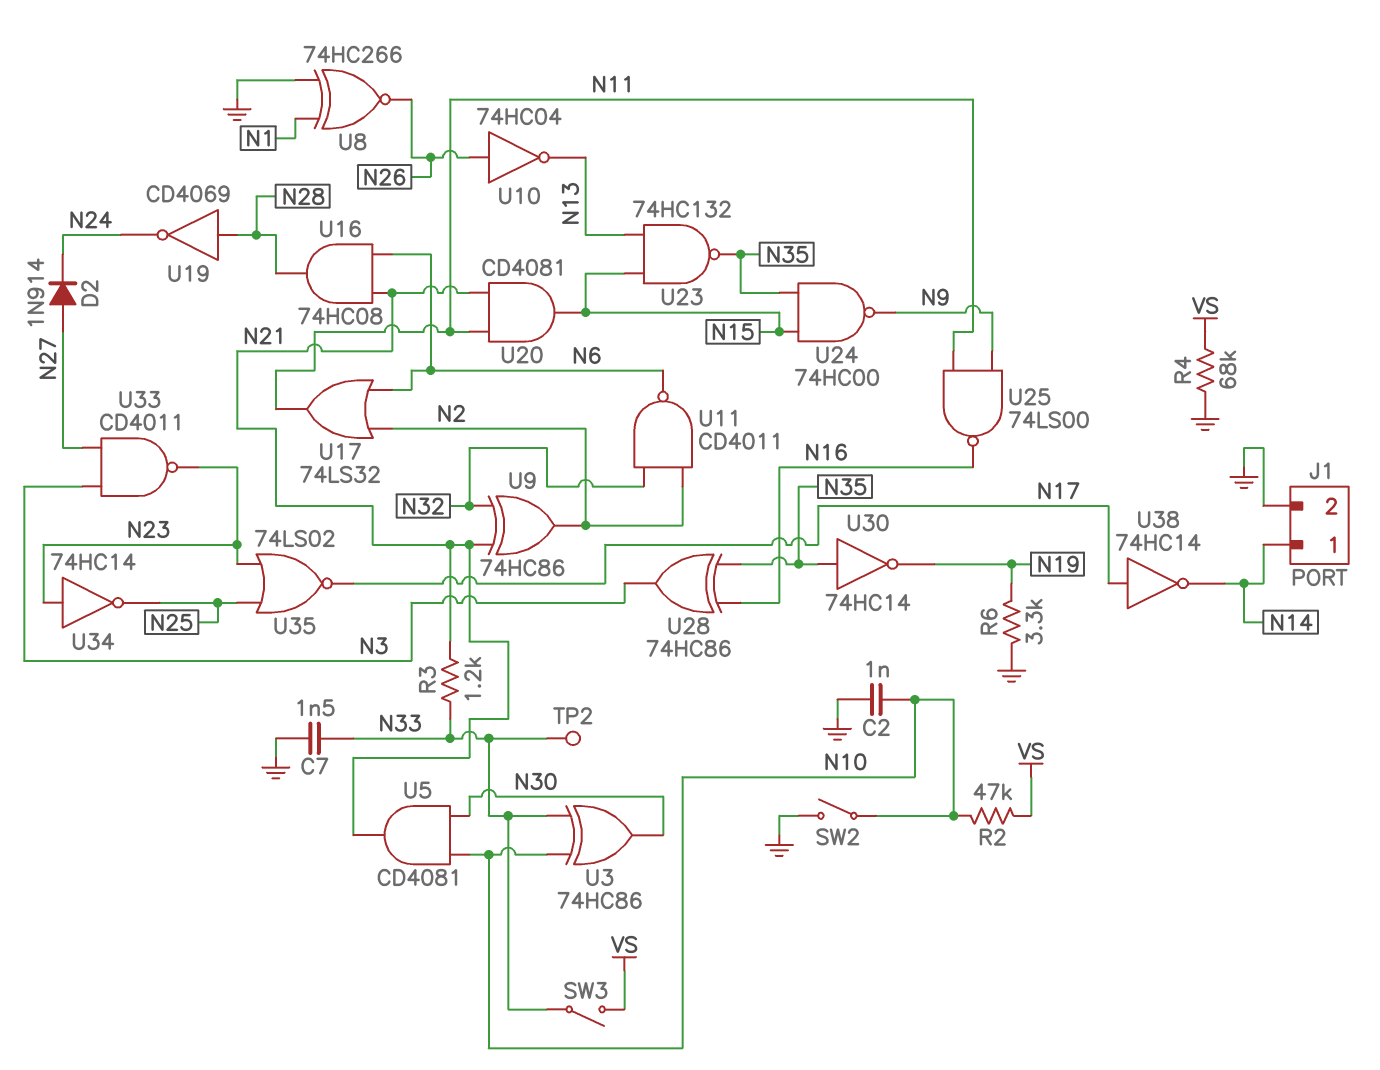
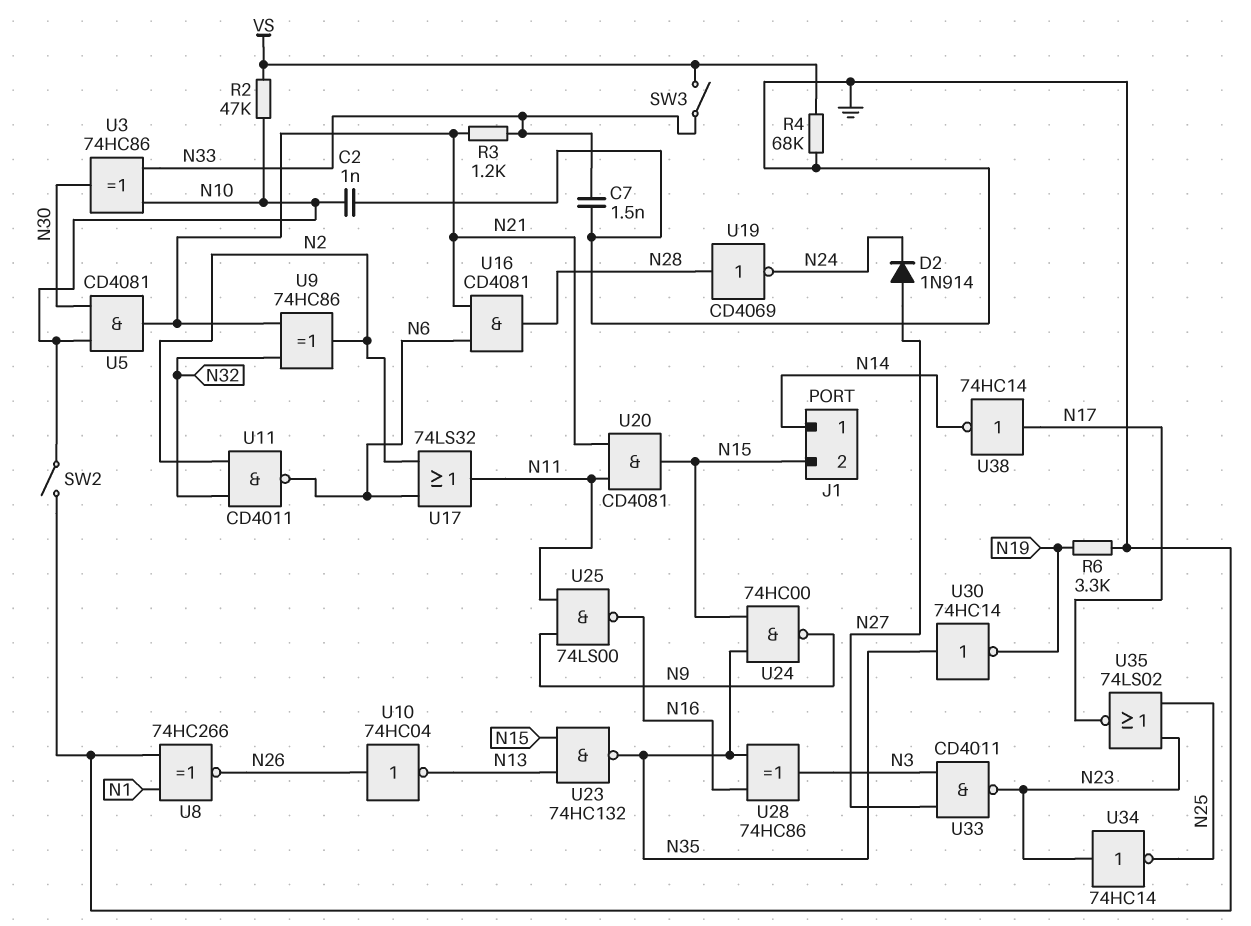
J1 pin 2: GND -> N15
TP2: test point (N33) -> none
U16: AND 74HC08 (in N6, in N21, out N28) -> AND CD4081 (in N6, in N21, out N28)

